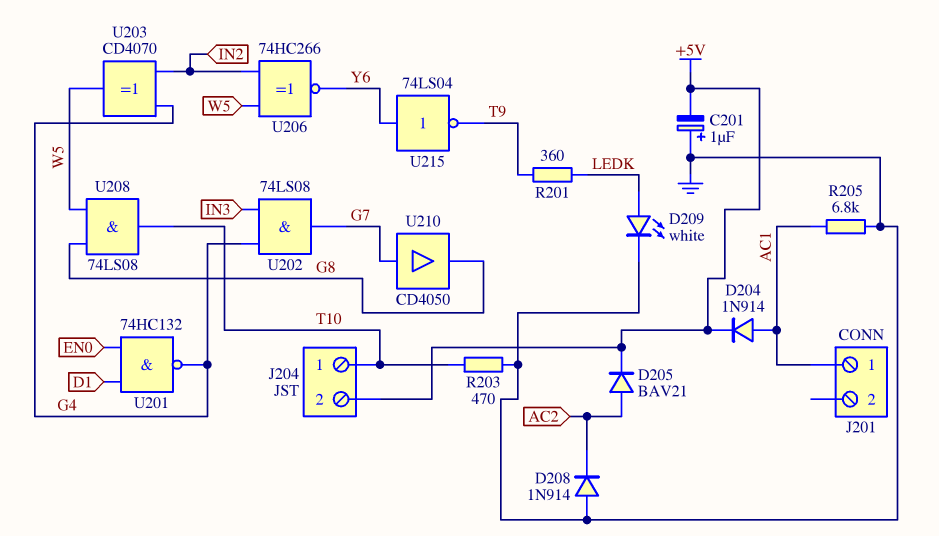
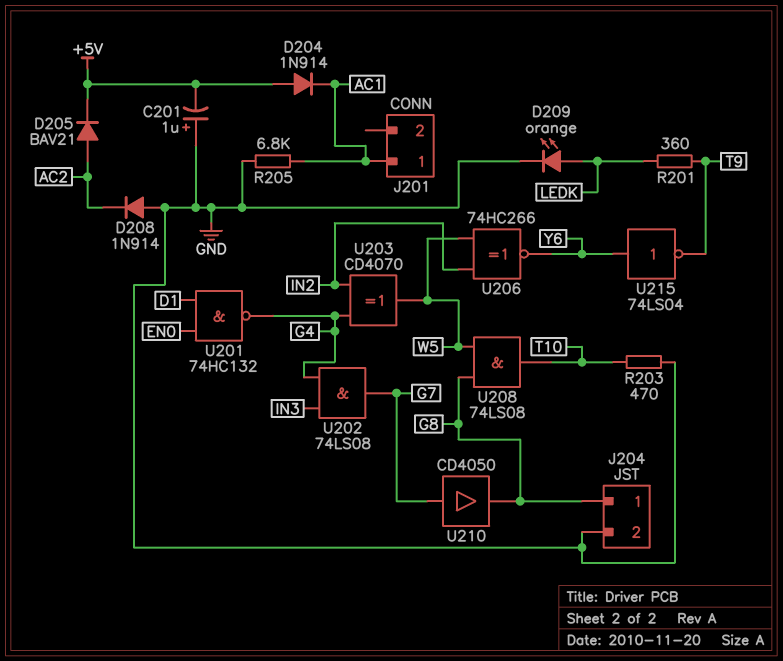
D204: diode 1N914 (A AC1, K +5V) -> diode 1N914 (A +5V, K AC1)
D209: LED white (A LEDK, K GND) -> LED orange (A LEDK, K GND)
J204 pin 1: T10 -> G8
J204 pin 2: +5V -> GND

